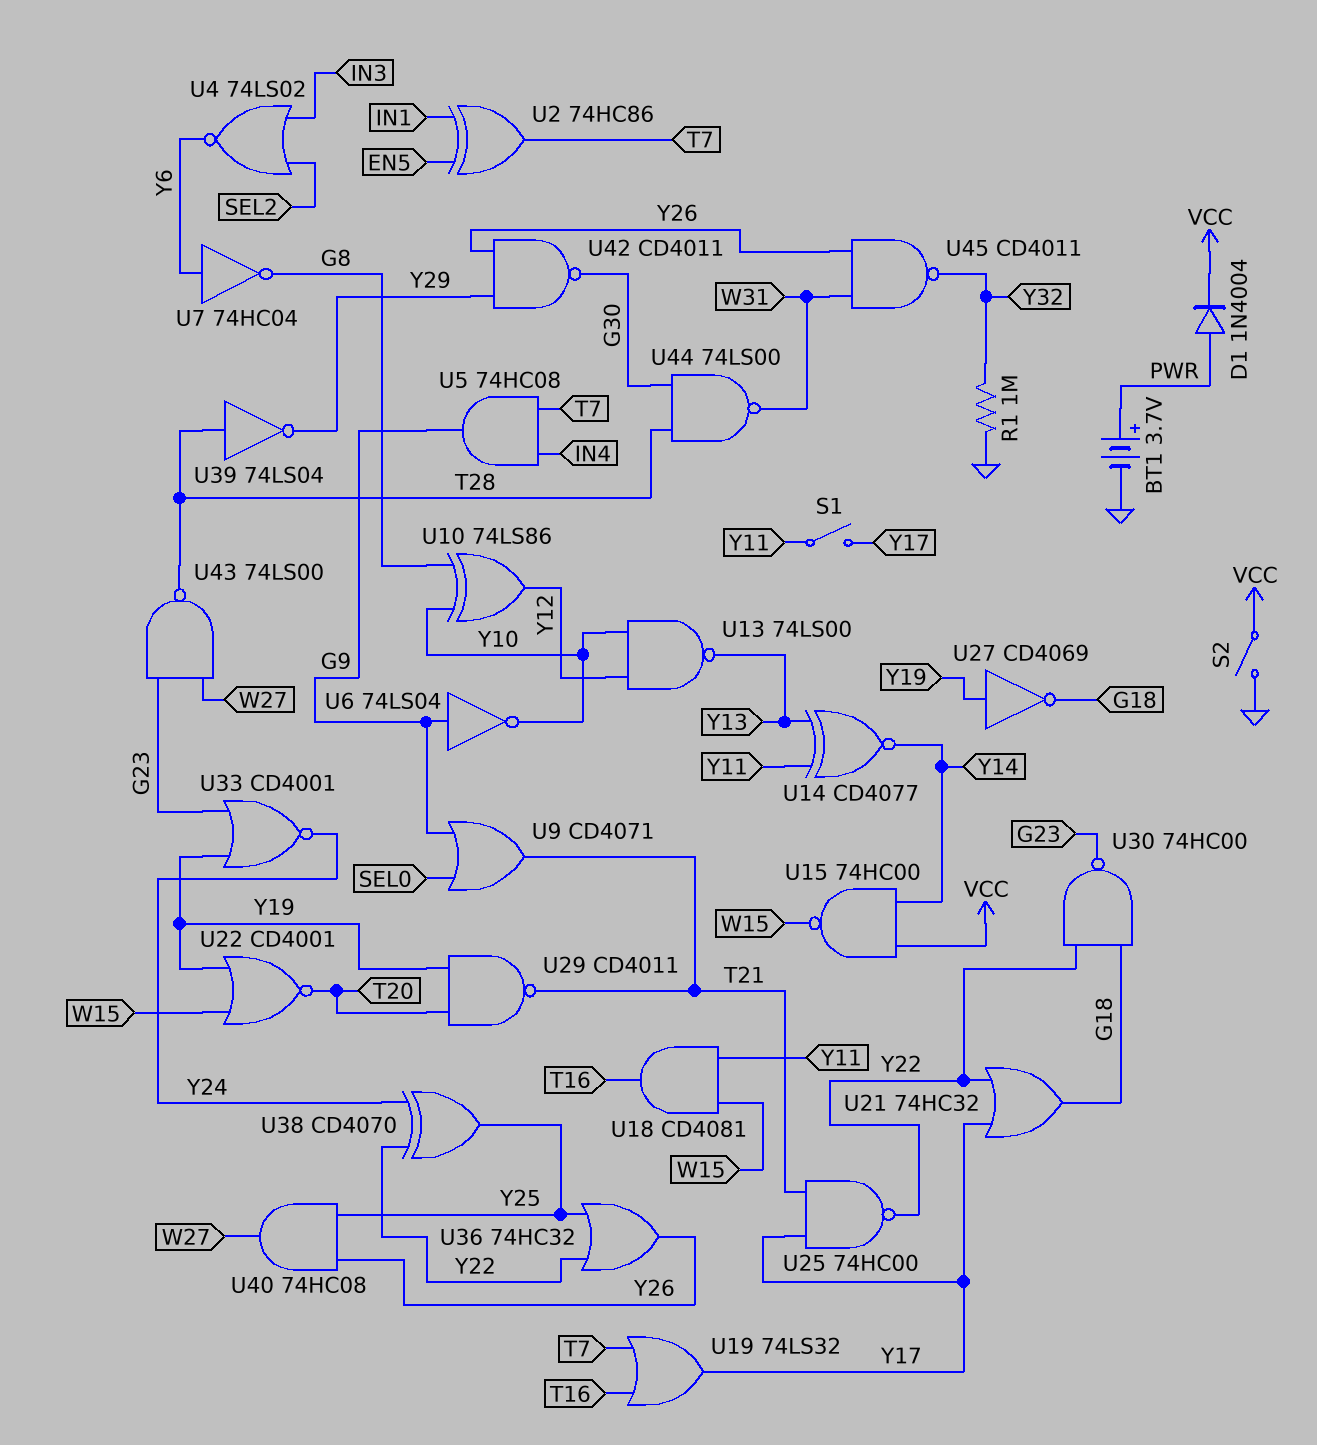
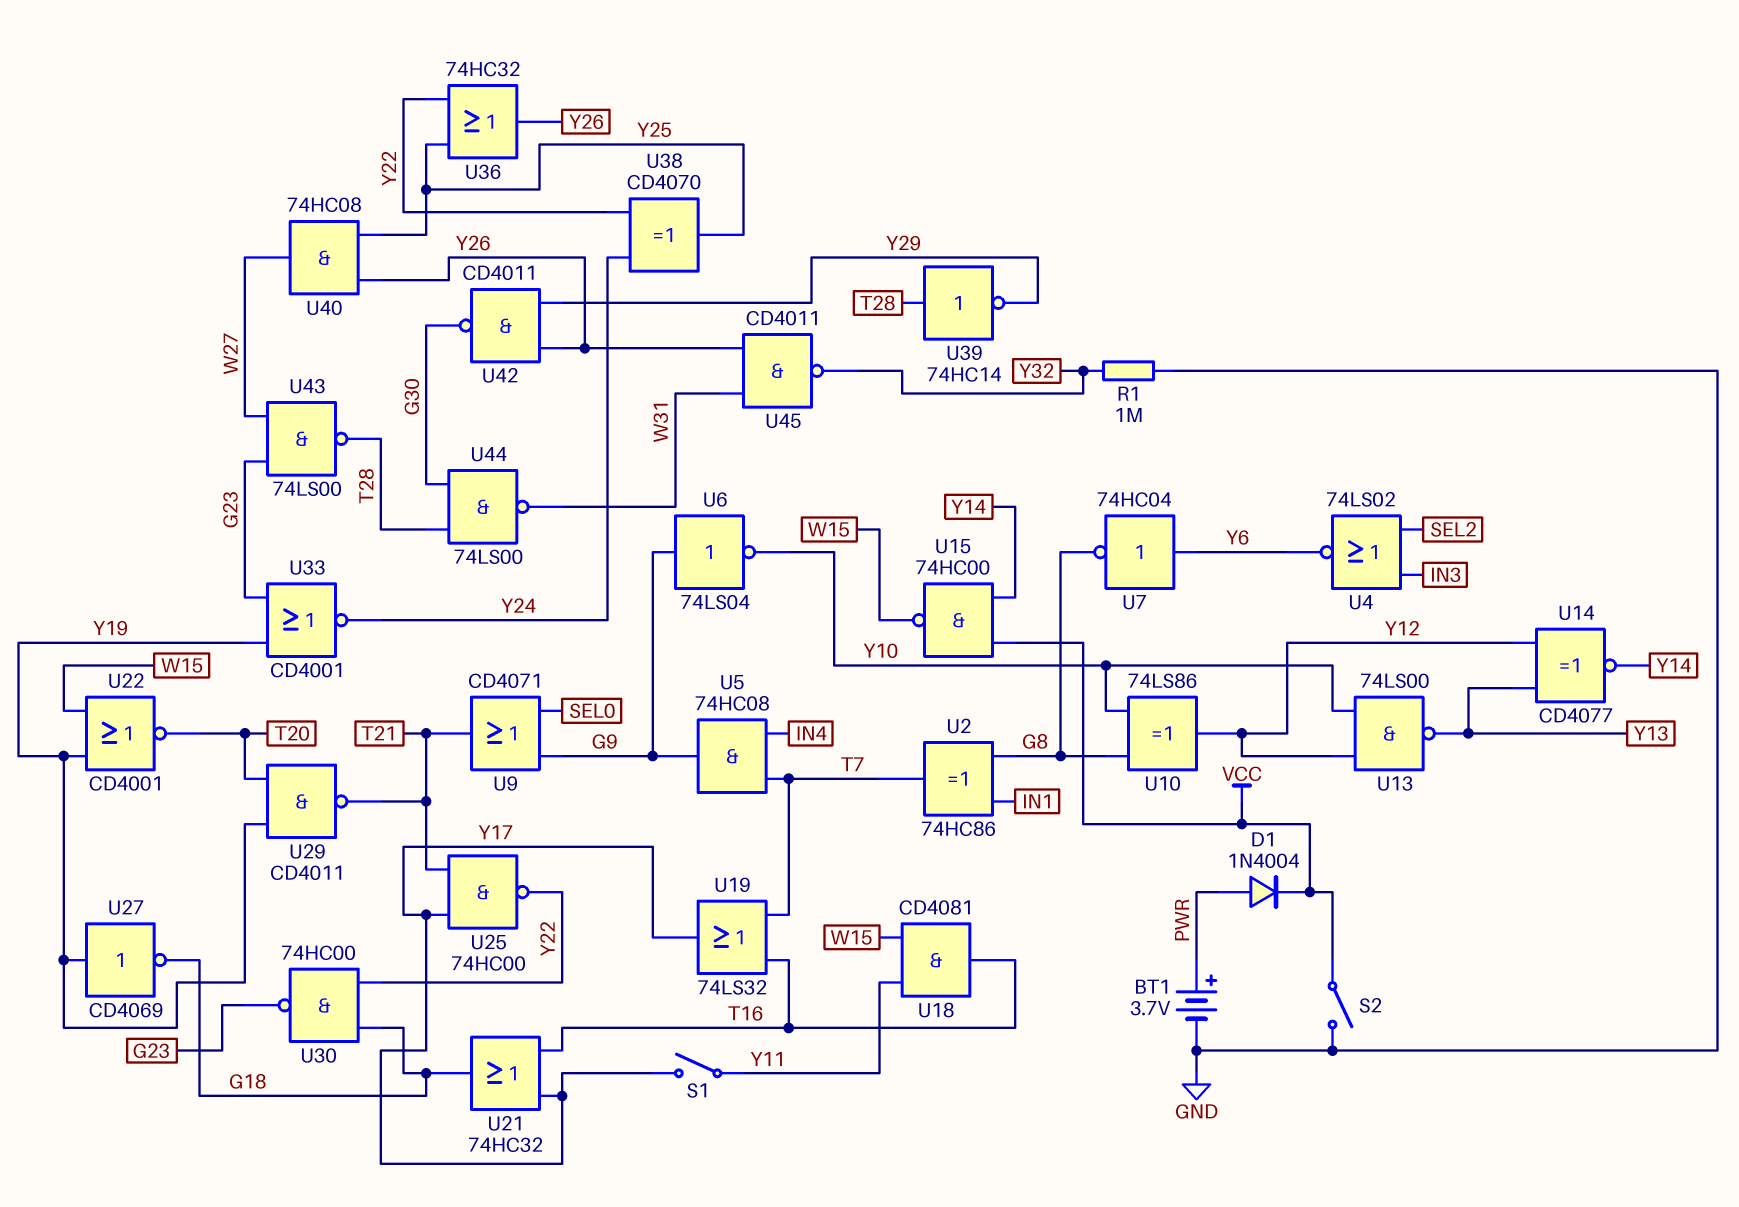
U2: XOR 74HC86 (in EN5, in IN1, out T7) -> XOR 74HC86 (in G8, in IN1, out T7)
U14: XNOR CD4077 (in Y11, in Y13, out Y14) -> XNOR CD4077 (in Y12, in Y13, out Y14)
U21: OR 74HC32 (in Y17, in Y22, out G18) -> OR 74HC32 (in T16, in Y17, out G18)
U39: NOT 74LS04 (in T28, out Y29) -> NOT 74HC14 (in T28, out Y29)

